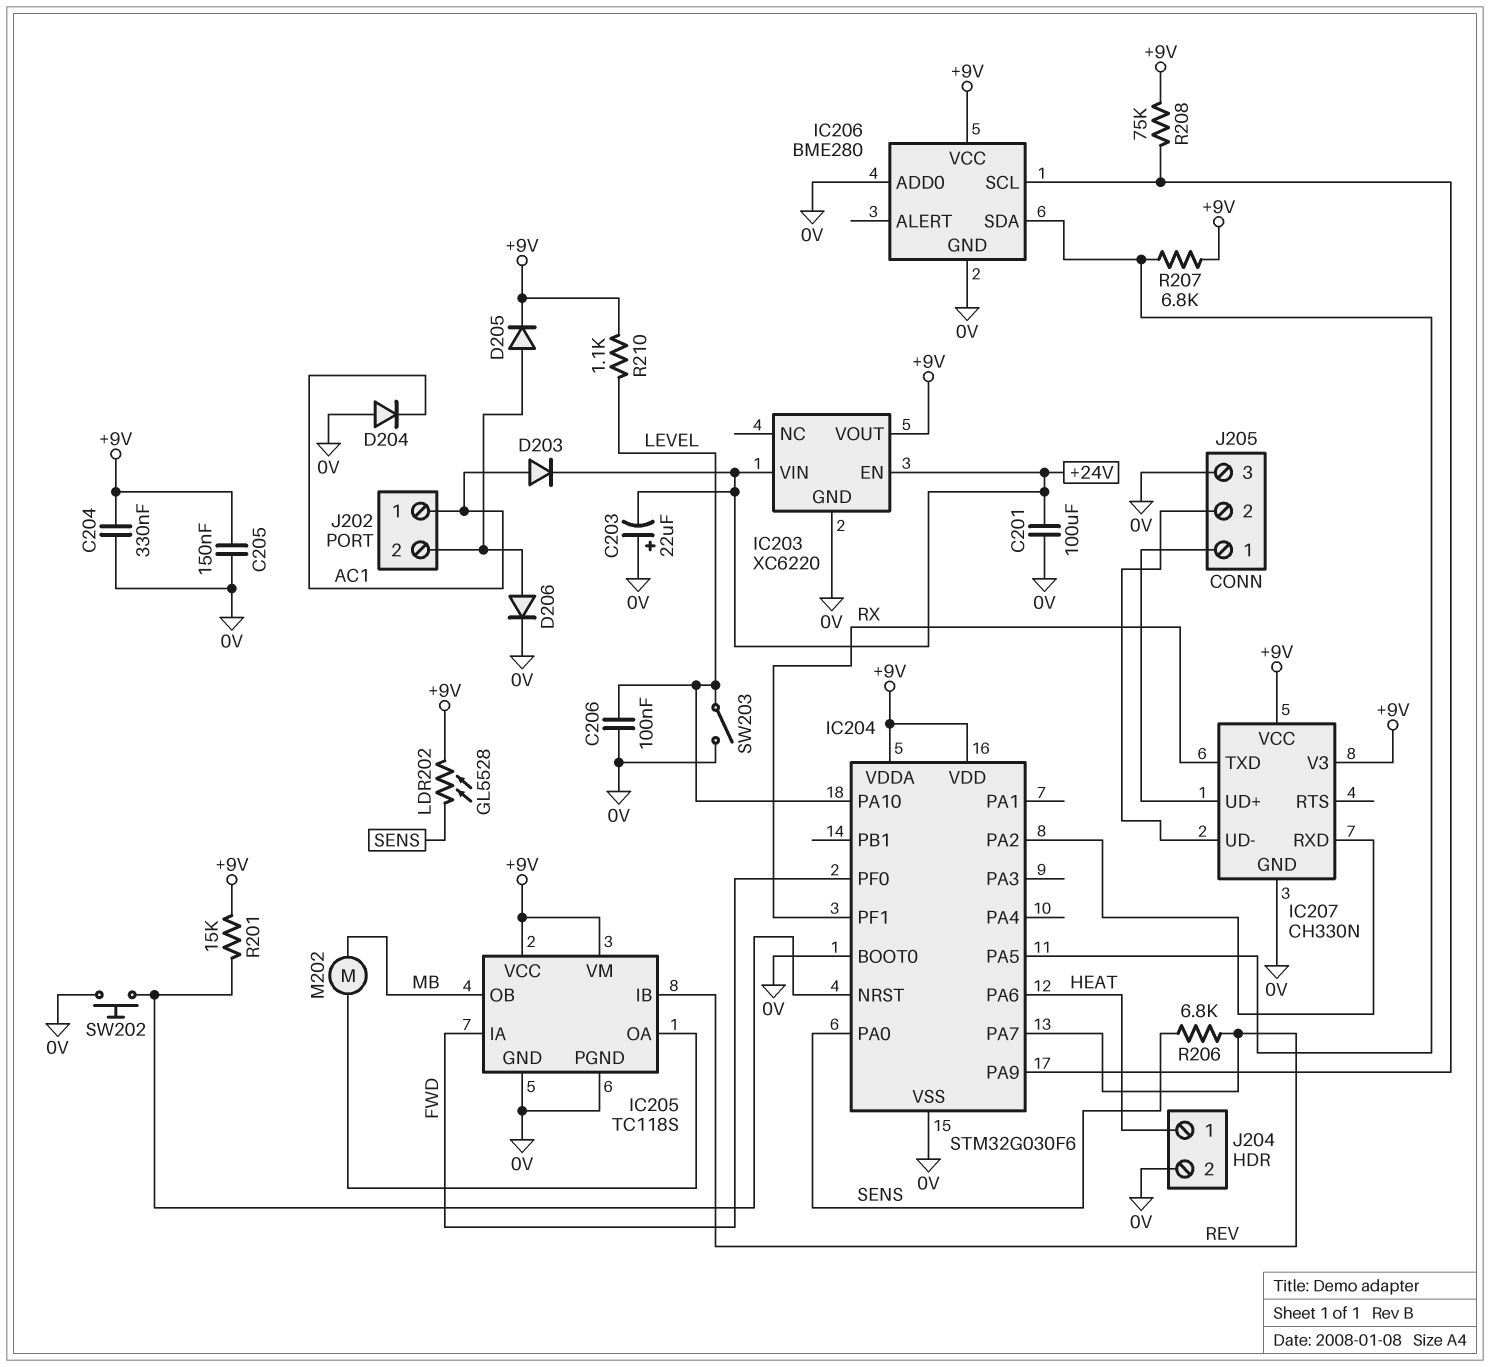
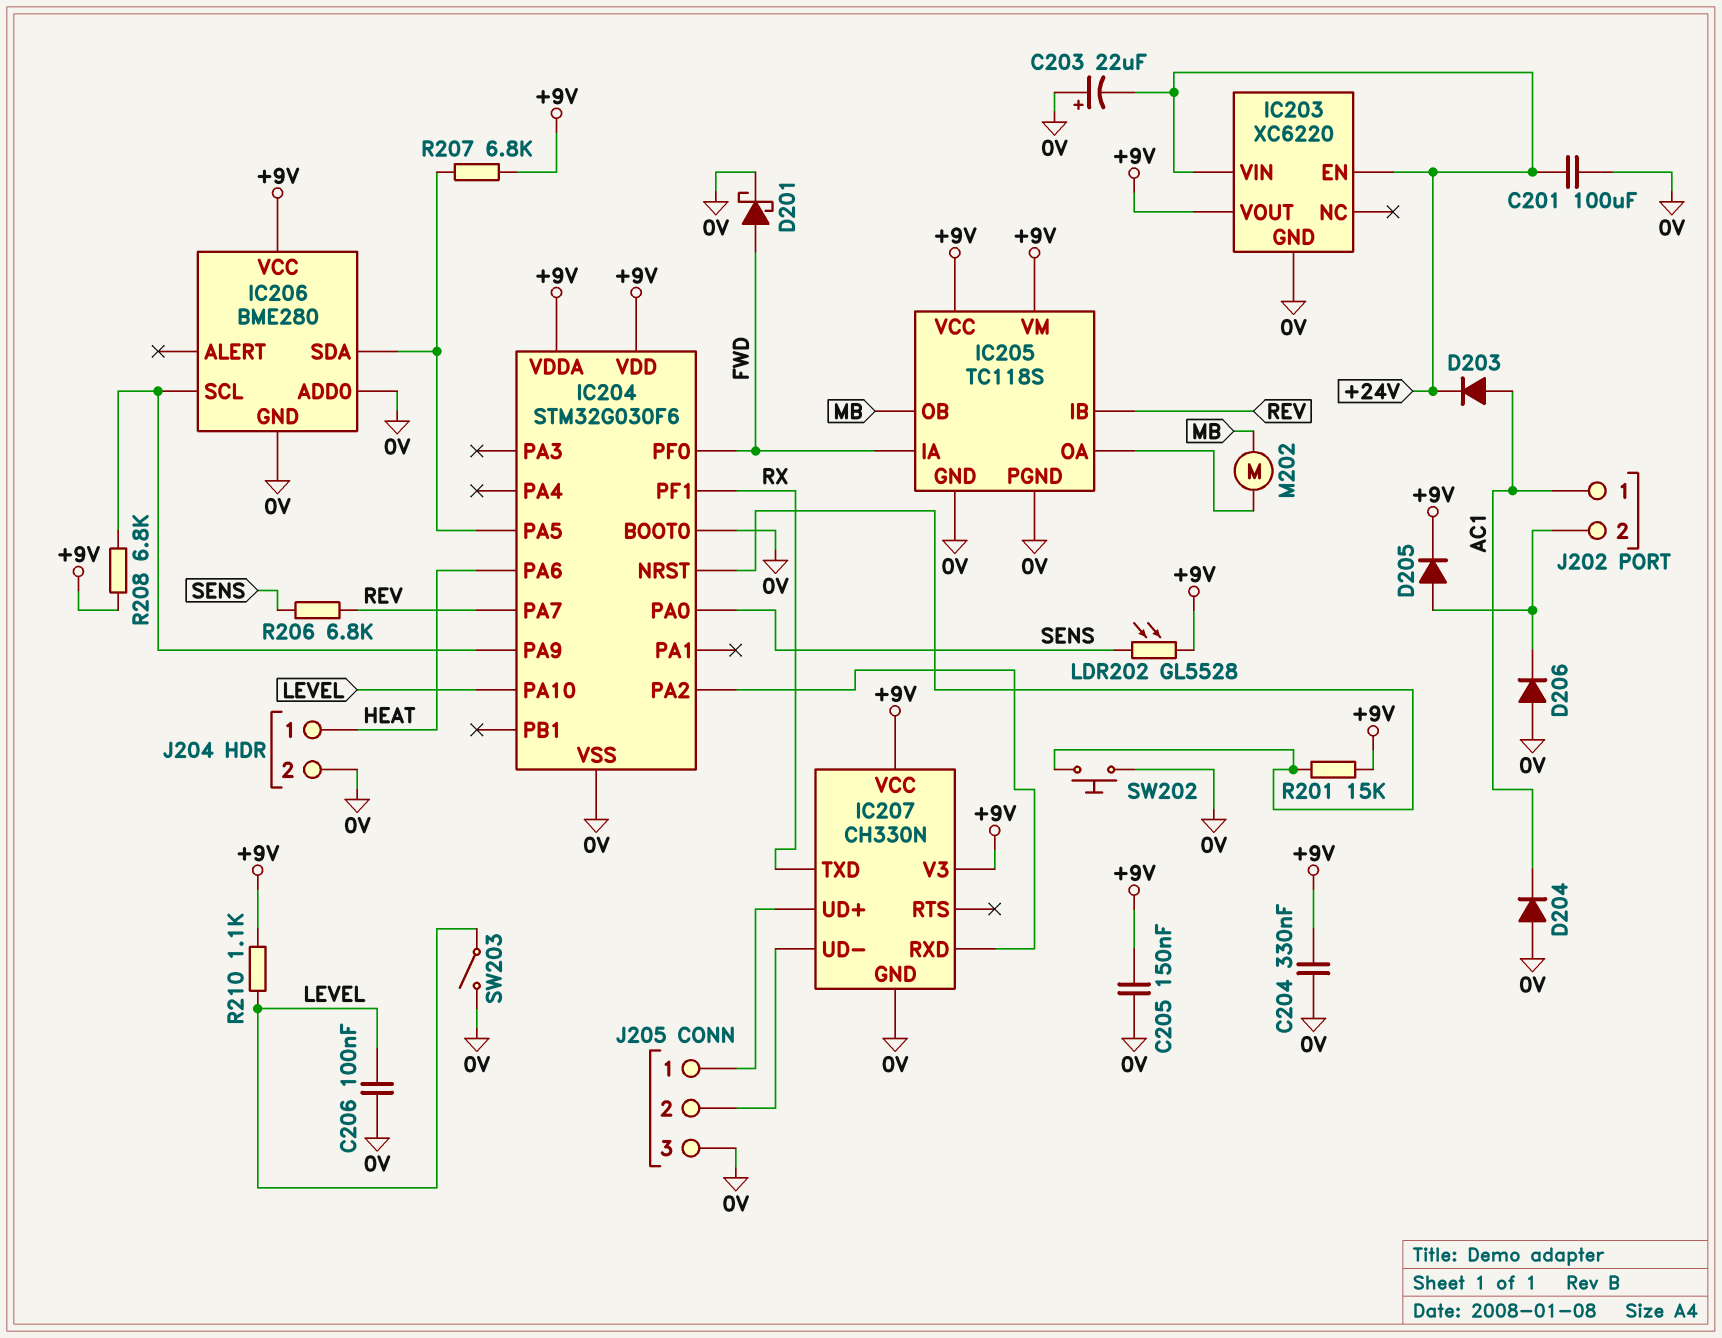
D201: none -> schottky (A FWD, K 0V)
D206: diode (A J202/2, K 0V) -> diode (A 0V, K J202/2)
R208: 75k (+9V, IC204/PA9) -> 6.8k (+9V, IC204/PA9)

